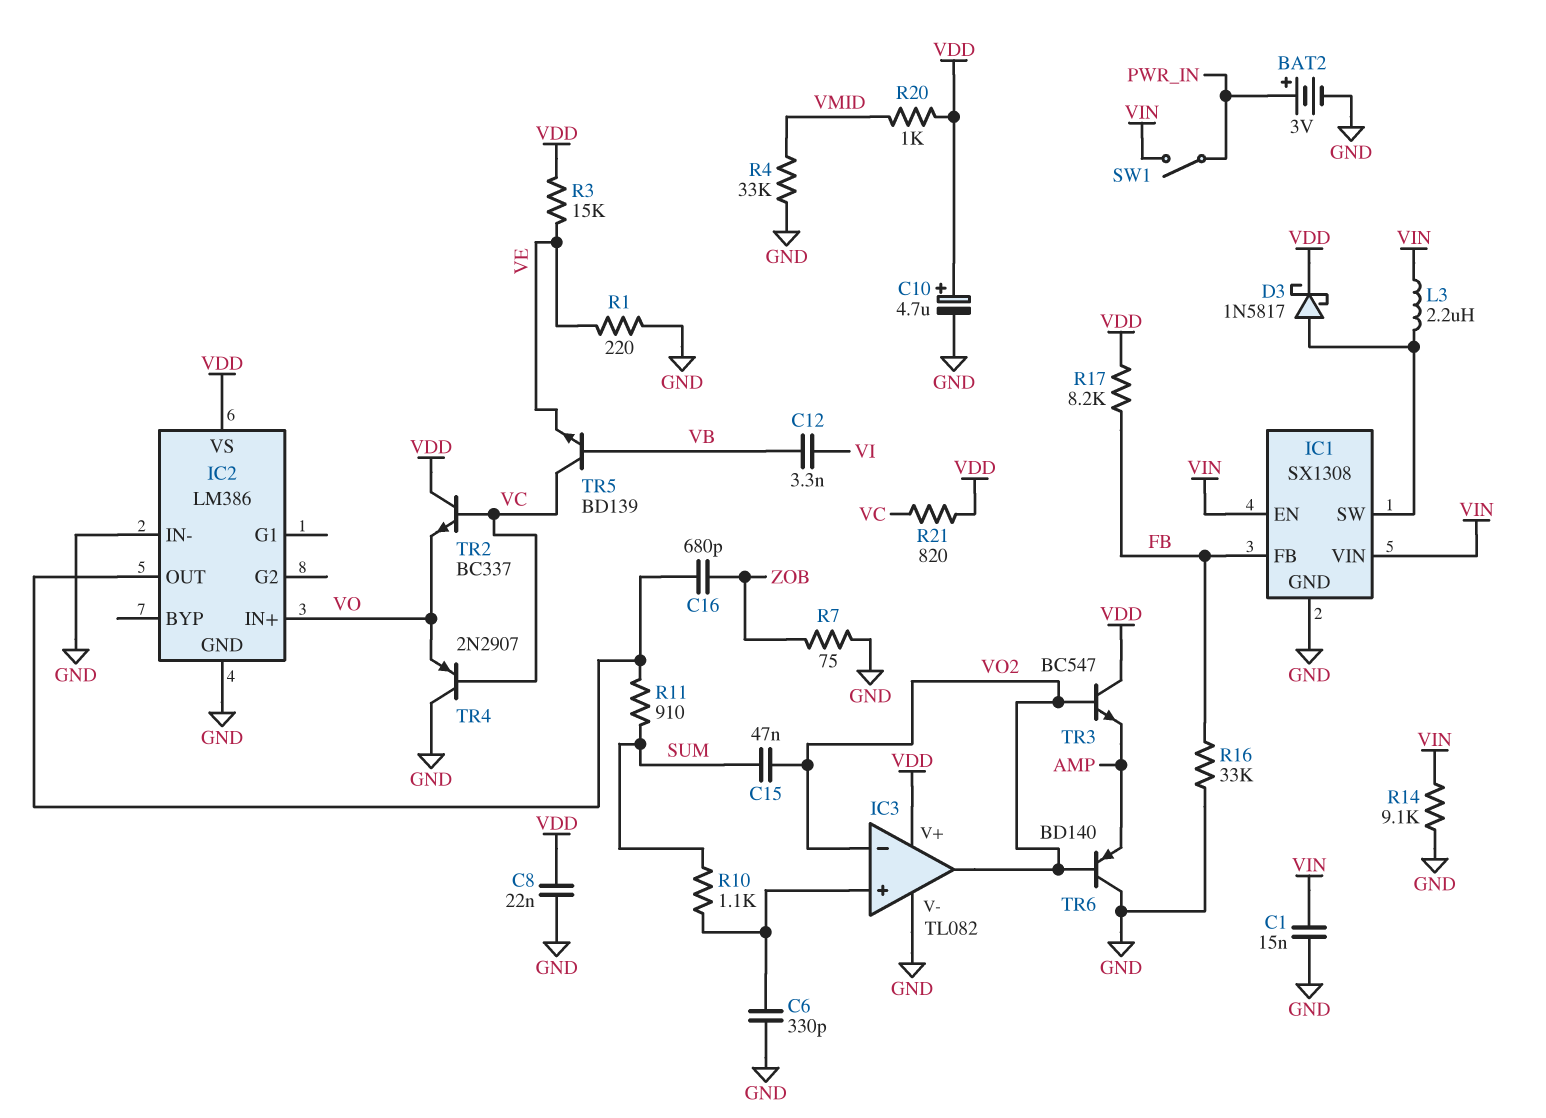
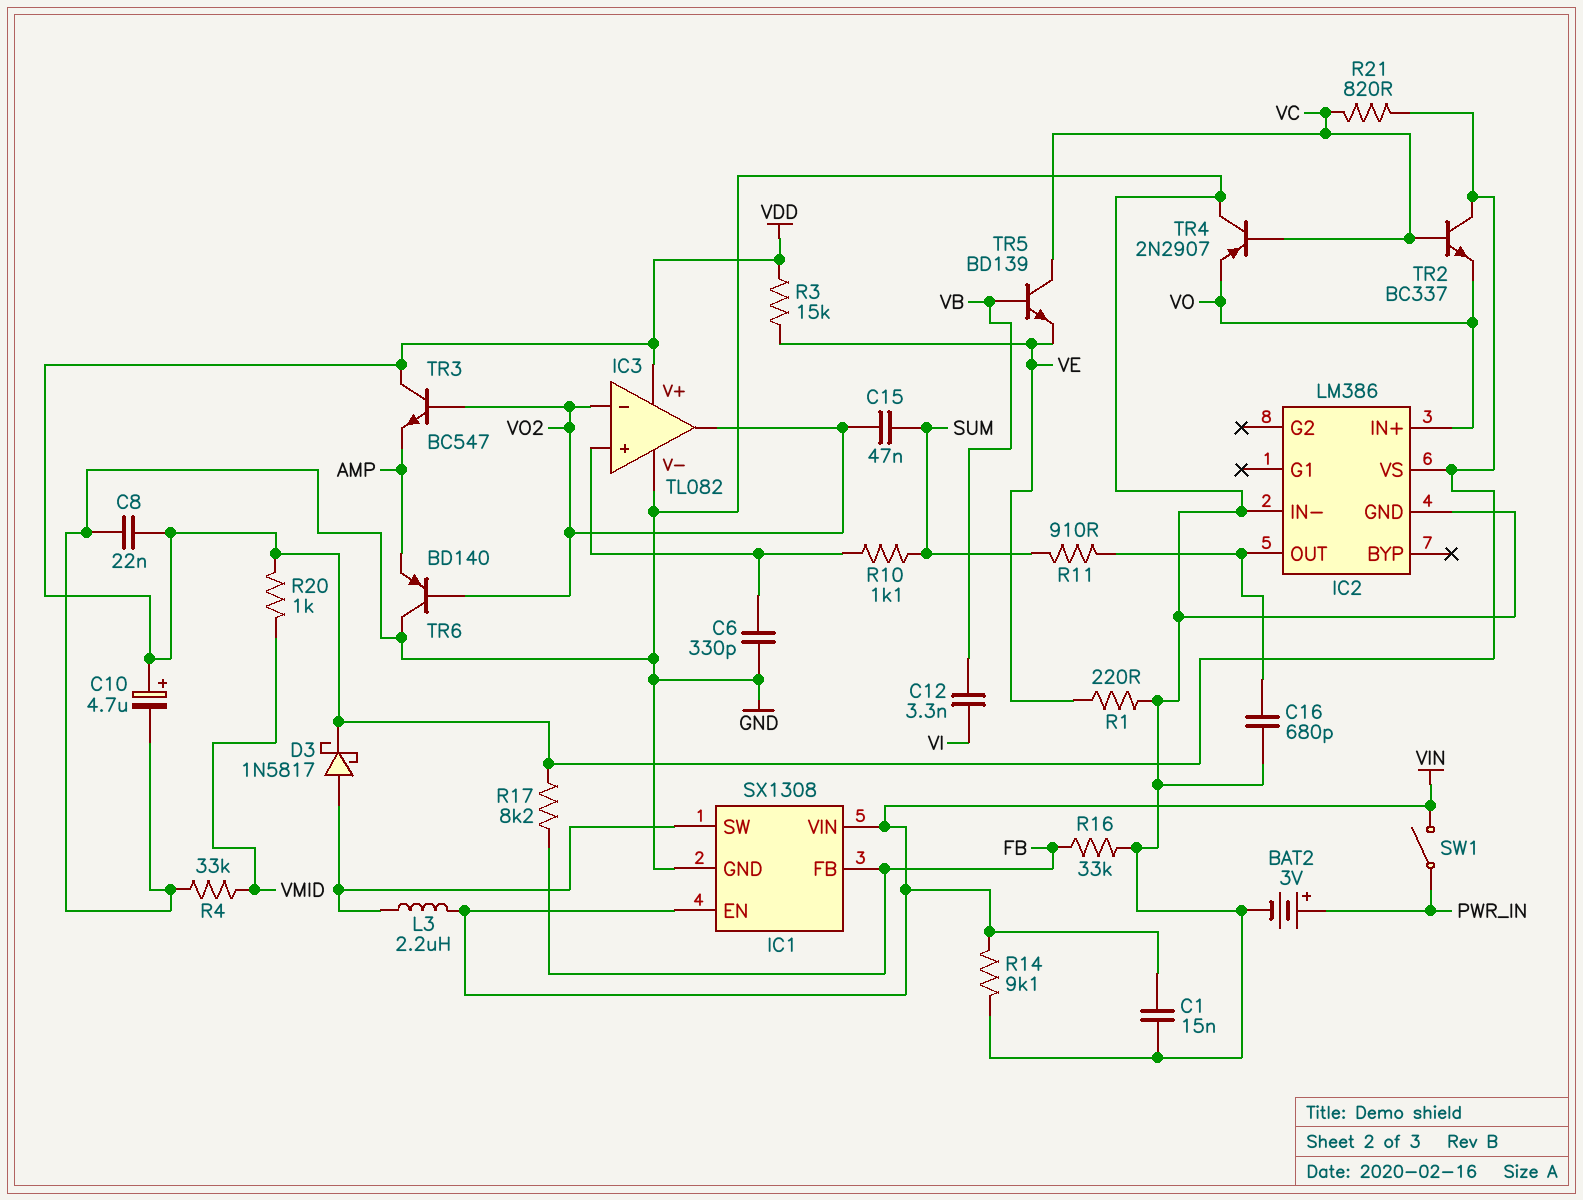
C16: 680pF (IC2/OUT, ZOB) -> 680pF (GND, IC2/OUT)
R7: 75 (GND, ZOB) -> none

